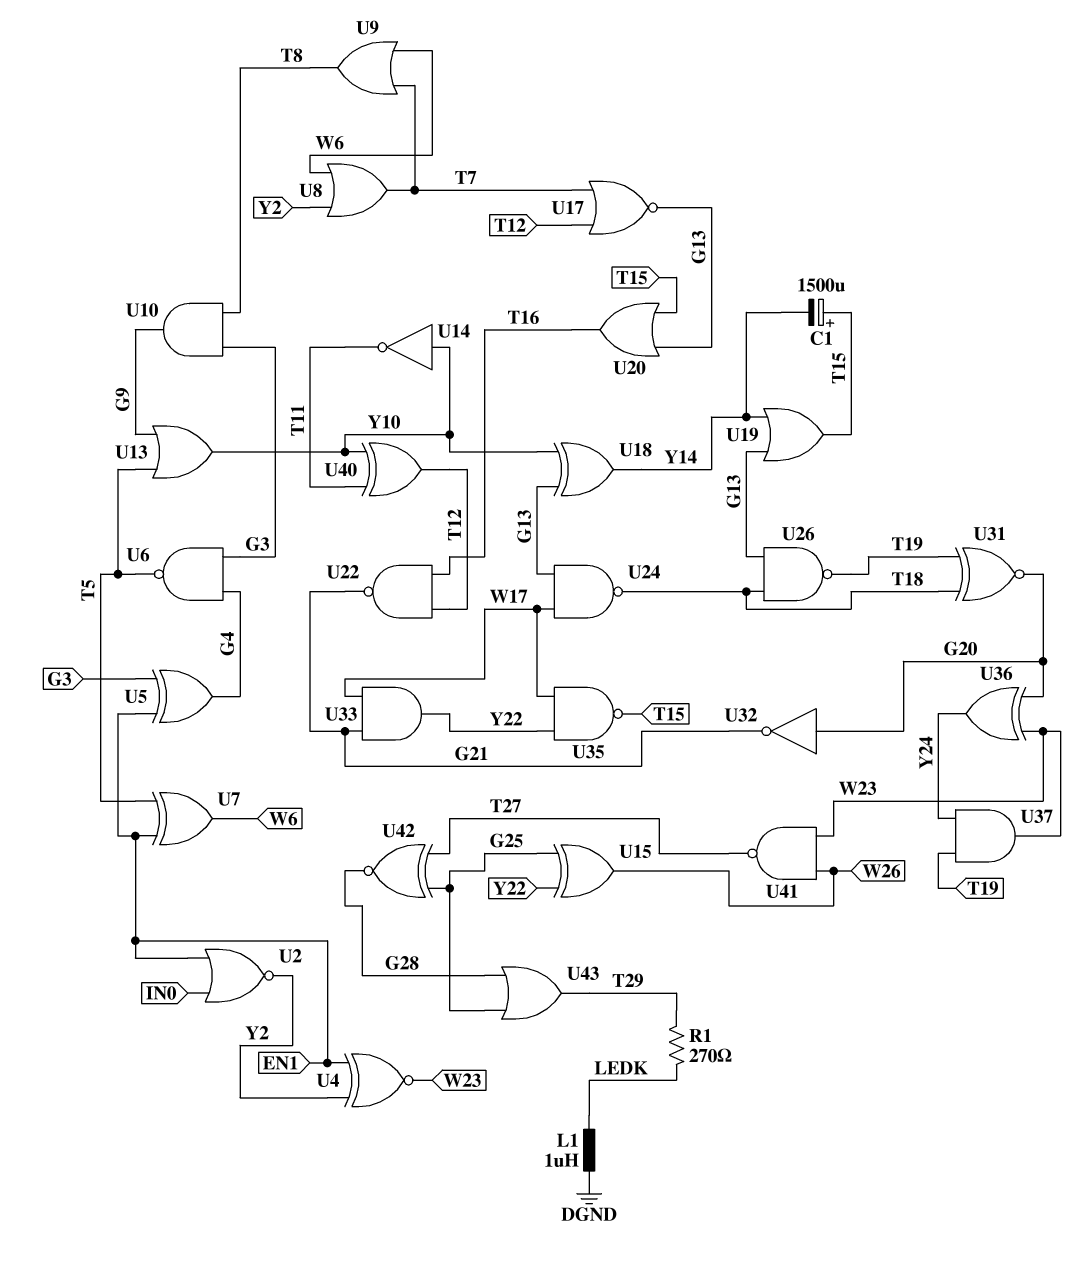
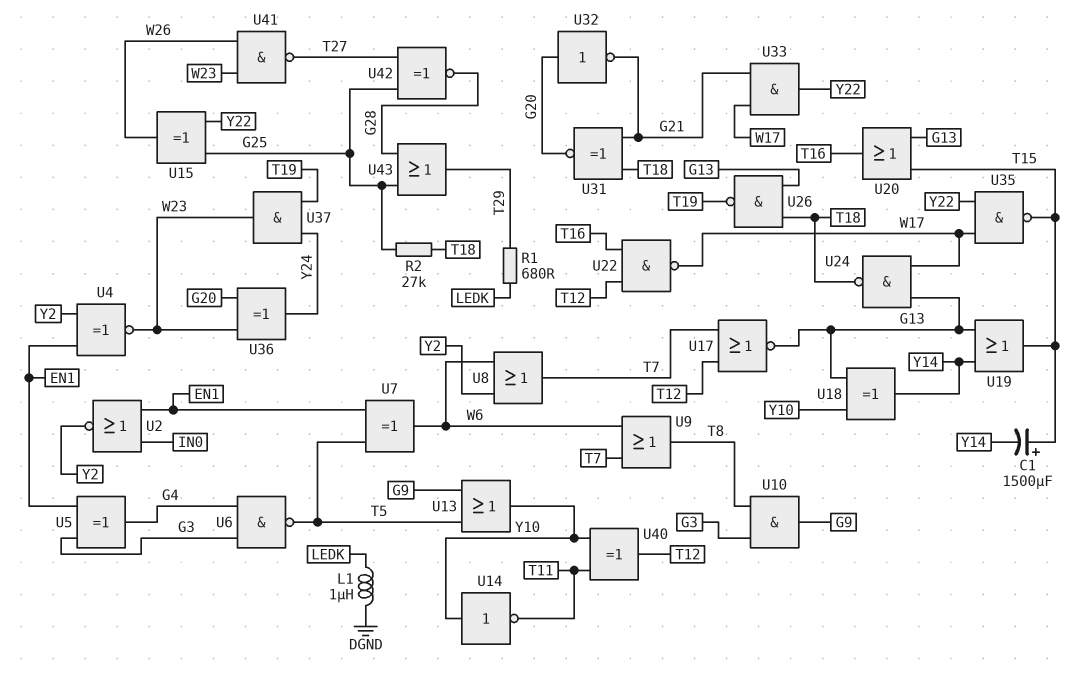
R1: 270 (LEDK, T29) -> 680 (LEDK, T29)
R2: none -> 27k (G25, T18)
U22: NAND (in T12, in T16, out G21) -> NAND (in T12, in T16, out W17)
U31: XNOR (in T18, in T19, out G20) -> XNOR (in G21, in T18, out G20)

